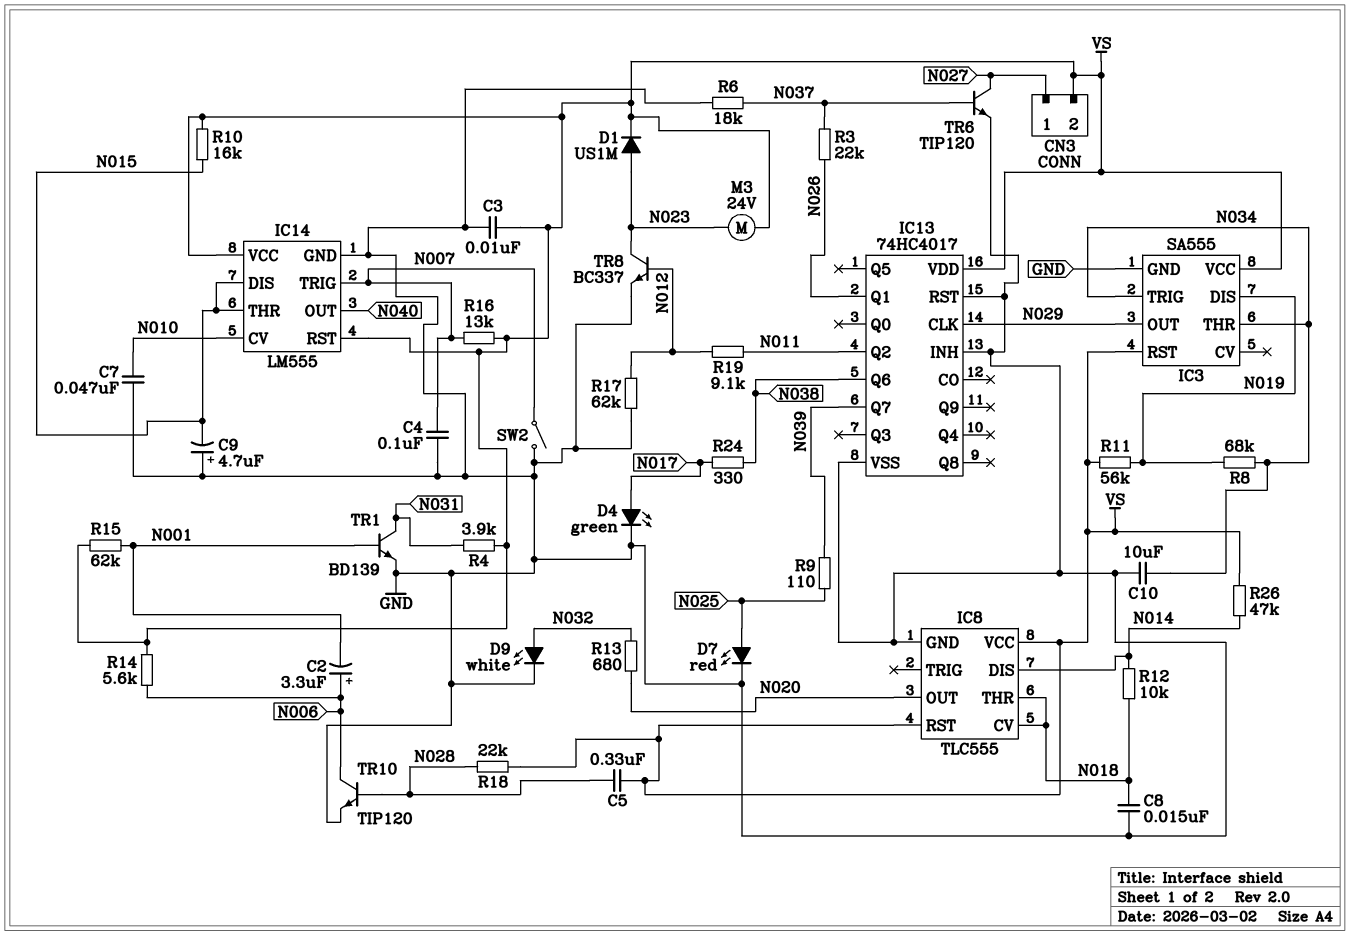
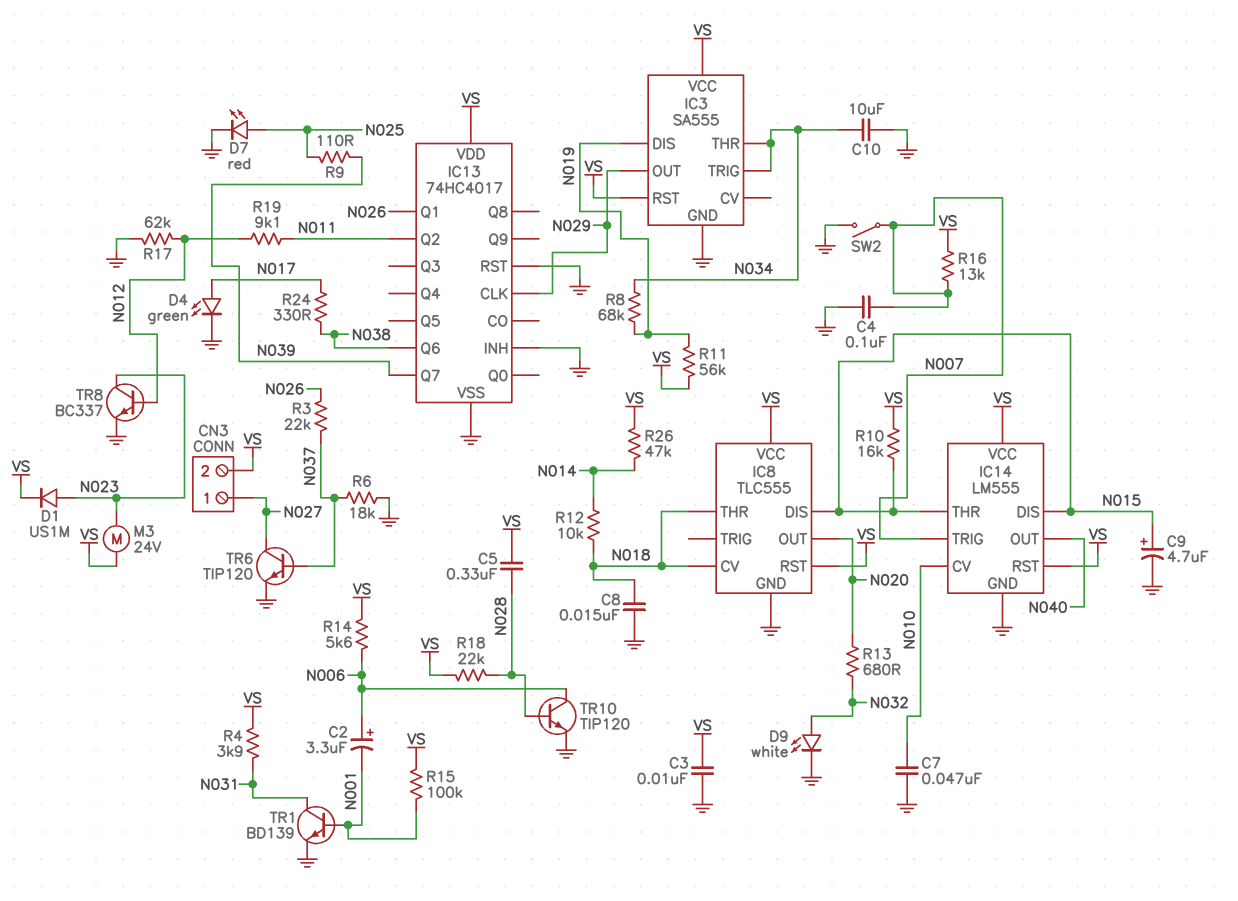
C9: 4.7uF (plus GND, minus N015) -> 4.7uF (plus N015, minus GND)
IC8 pin DIS: N014 -> N015
R15: 62k (N001, VS) -> 100k (N001, VS)

